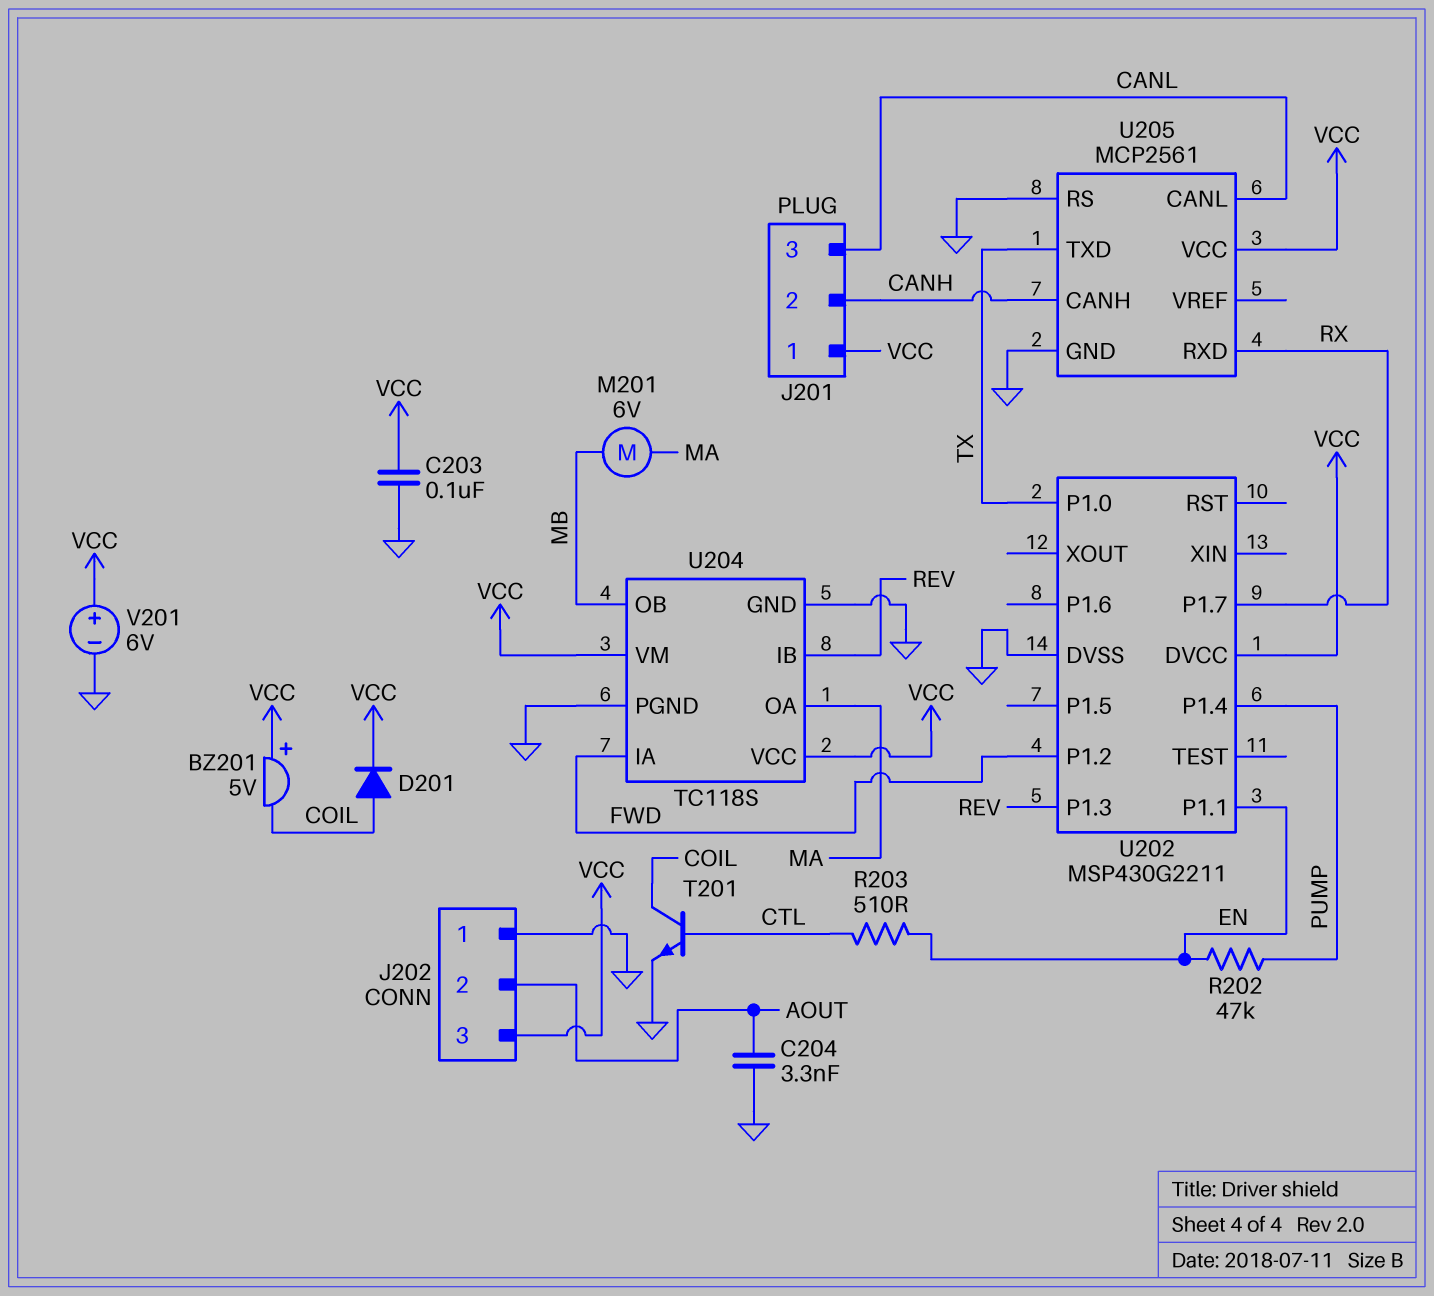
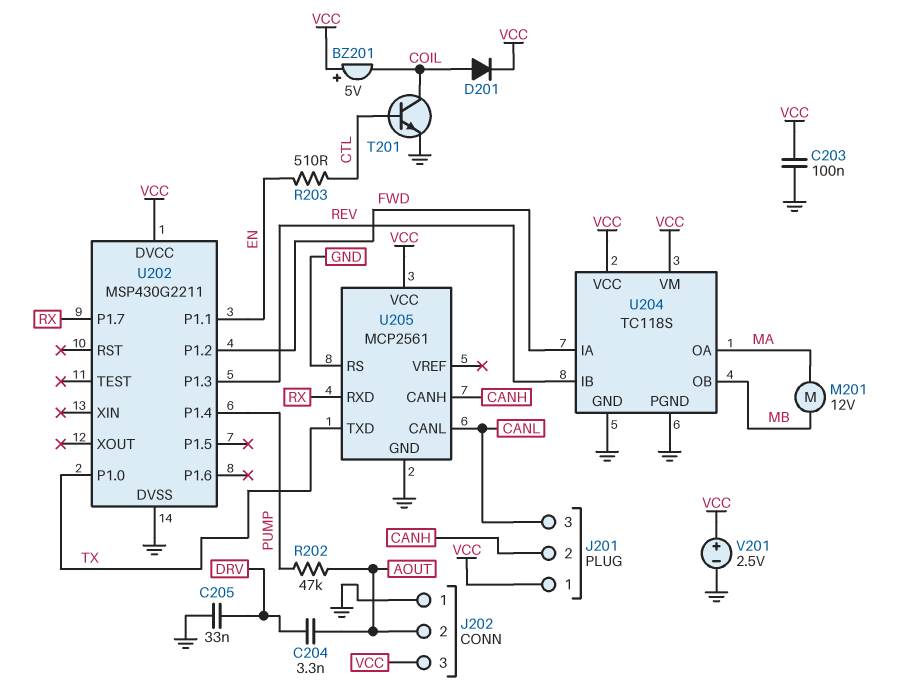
C204: 3.3nF (AOUT, GND) -> 3.3nF (AOUT, DRV)
C205: none -> 33nF (DRV, GND)
M201: motor 6V (MA, MB) -> motor 12V (MA, MB)
R202: 47k (EN, PUMP) -> 47k (AOUT, PUMP)
V201: 6V (plus VCC, minus GND) -> 2.5V (plus VCC, minus GND)

